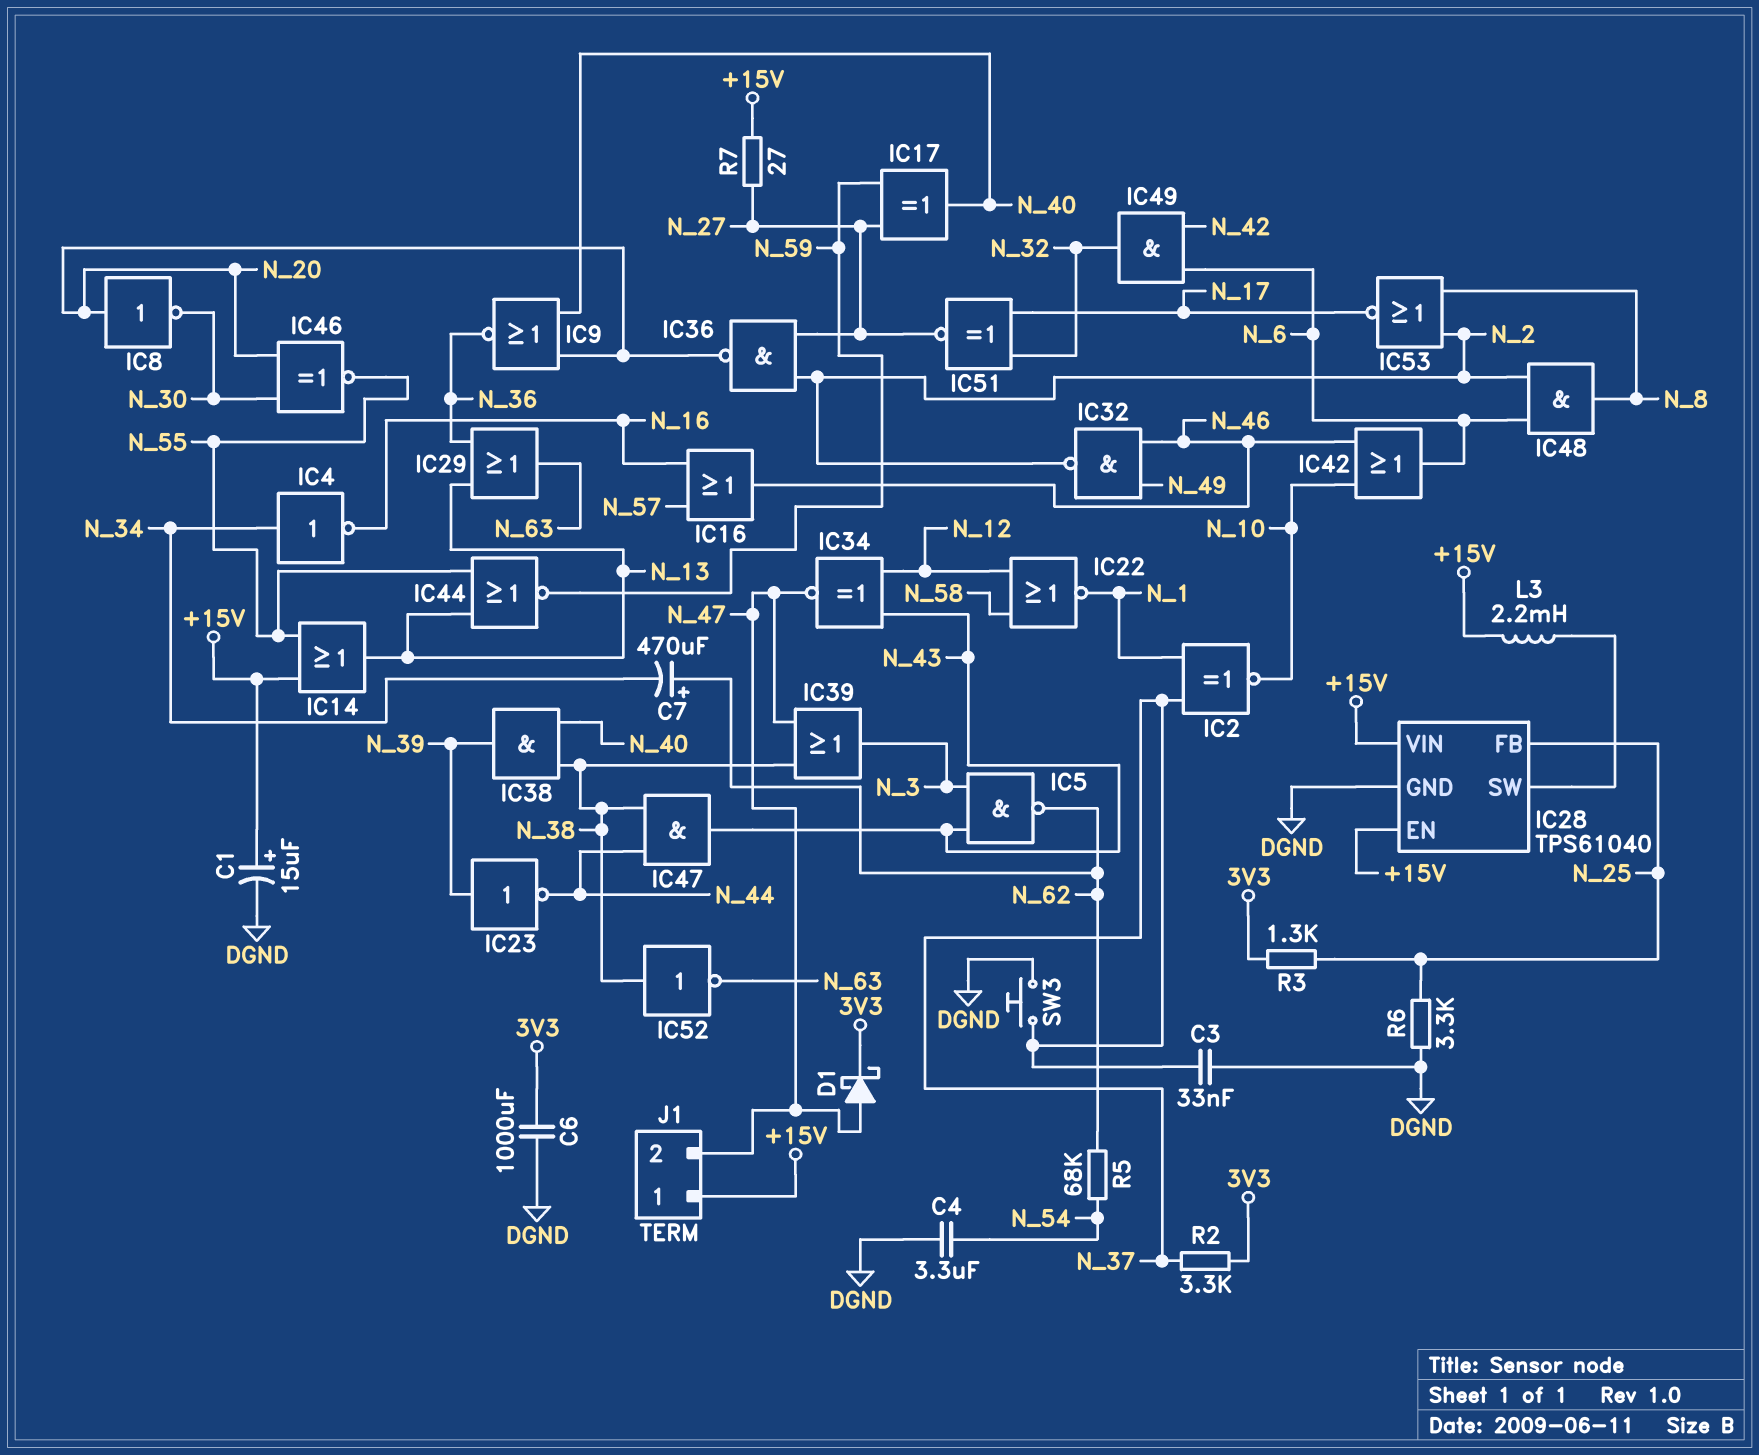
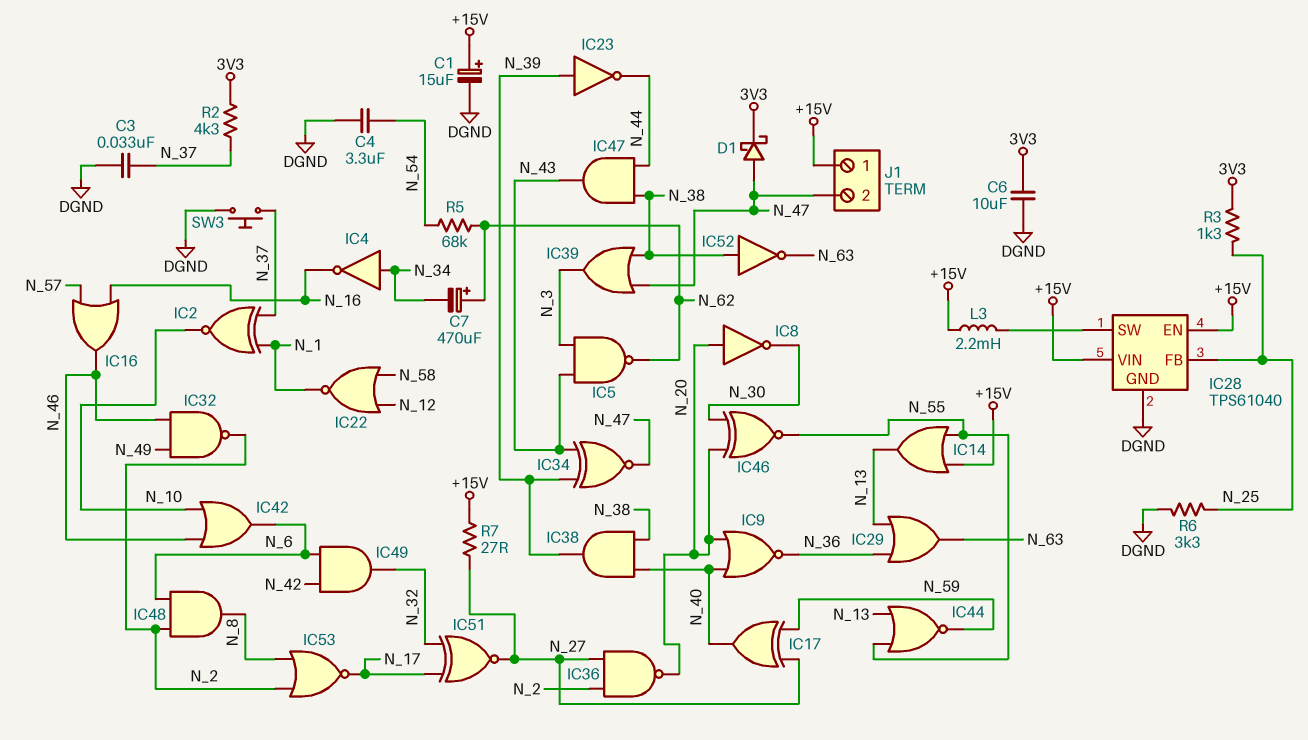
C6: 1000uF (3V3, DGND) -> 10uF (3V3, DGND)
IC34: XNOR (in N_12, in N_43, out N_47) -> XNOR (in N_39, in N_43, out N_47)
R2: 3.3k (3V3, N_37) -> 4.3k (3V3, N_37)

